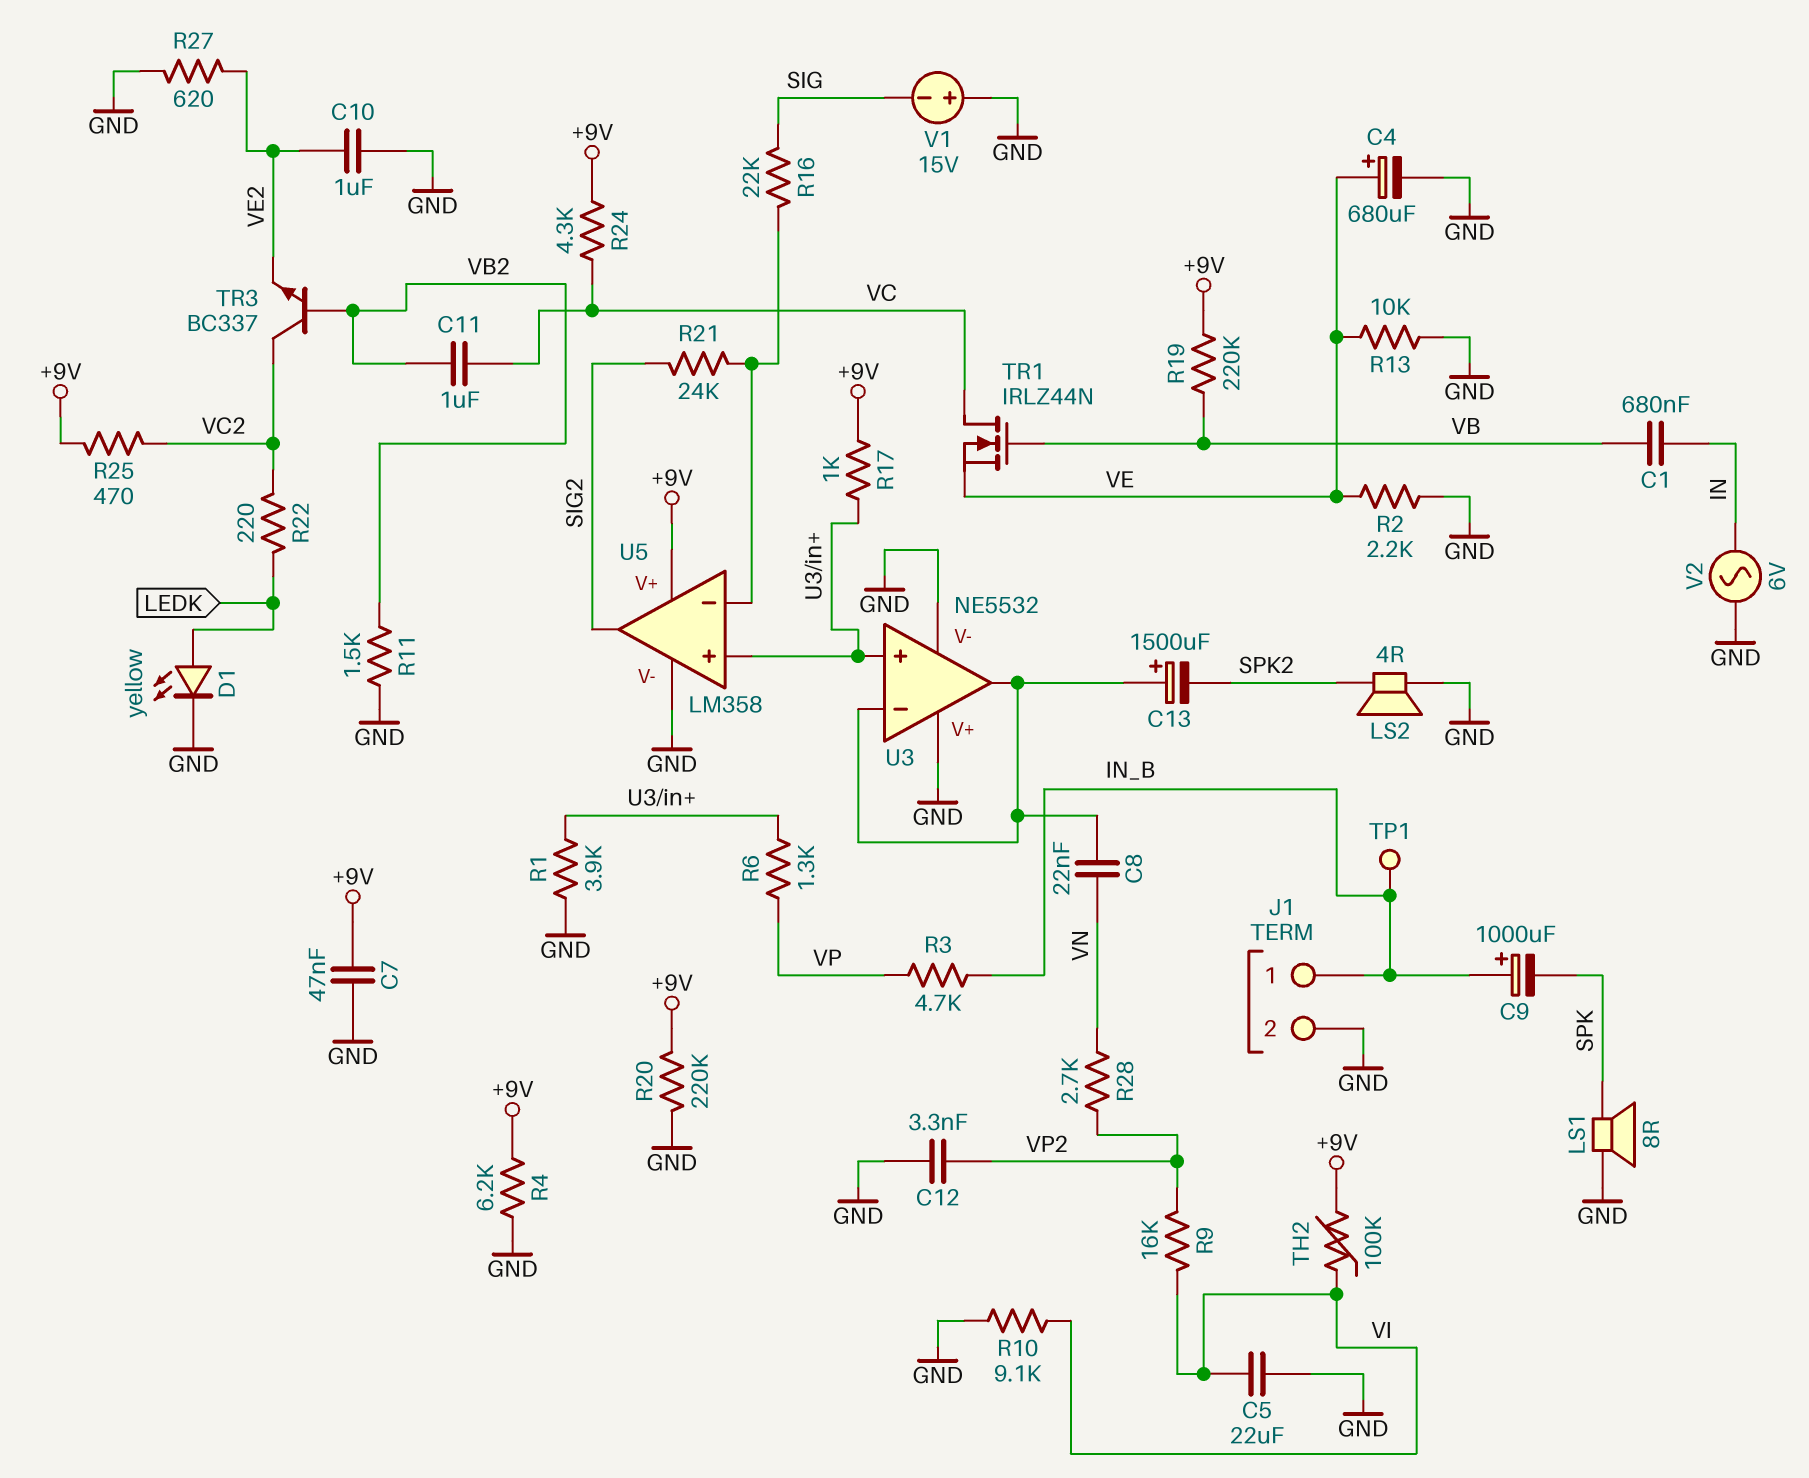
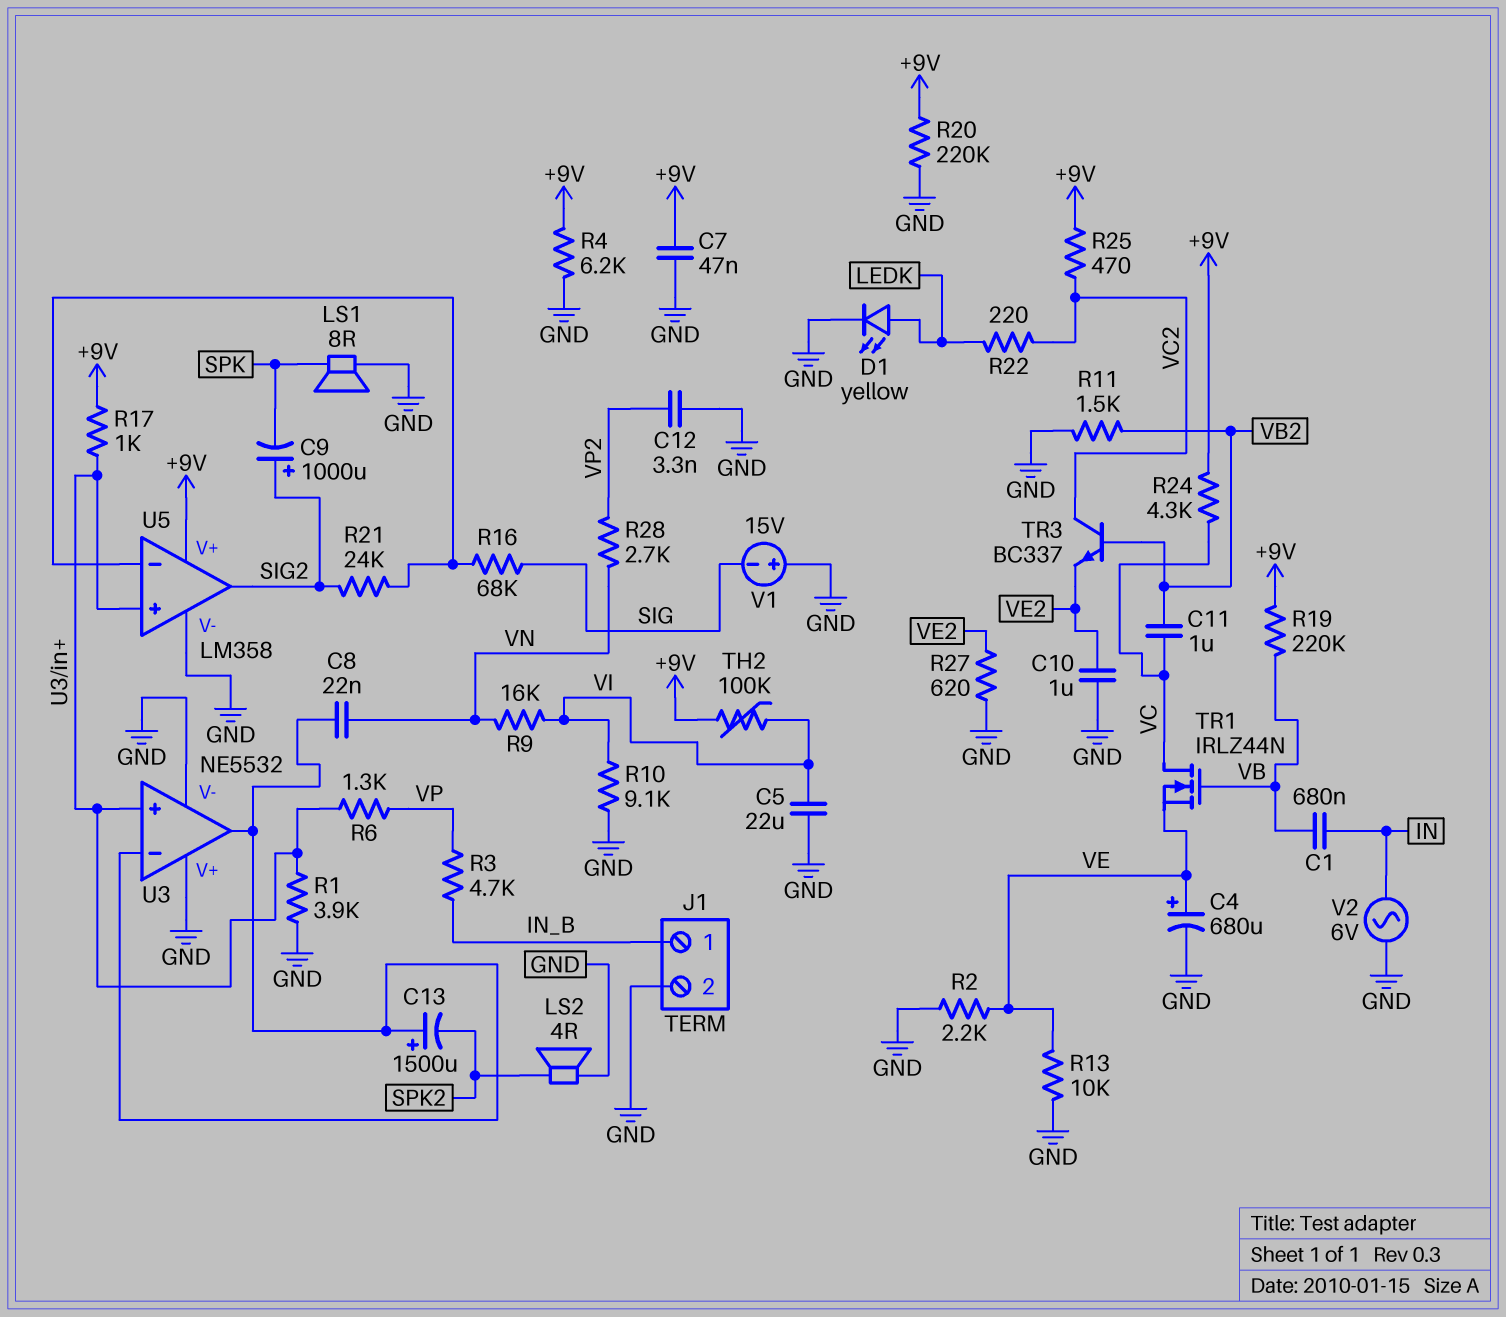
C9: 1000uF (plus IN_B, minus SPK) -> 1000uF (plus SIG2, minus SPK)
R9: 16k (VI, VP2) -> 16k (VI, VN)
R16: 22k (SIG, U5/in-) -> 68k (SIG, U5/in-)
TP1: test point (IN_B) -> none

